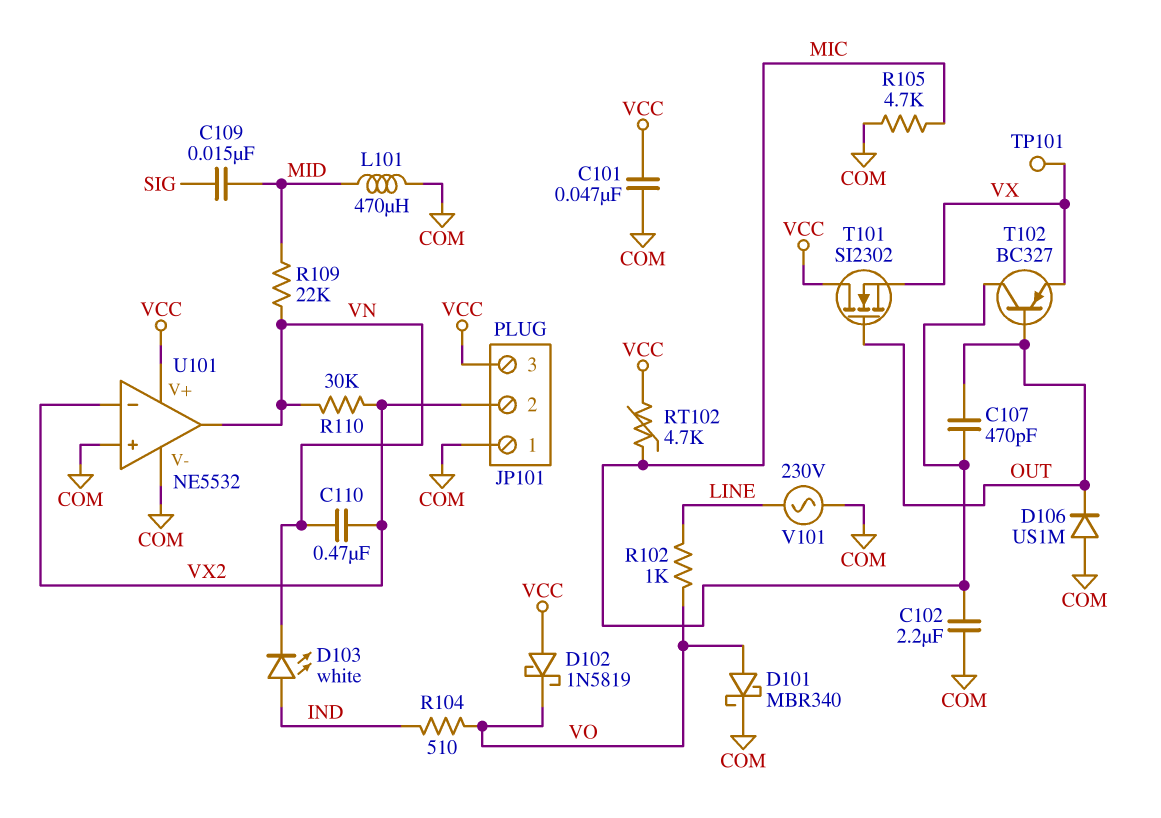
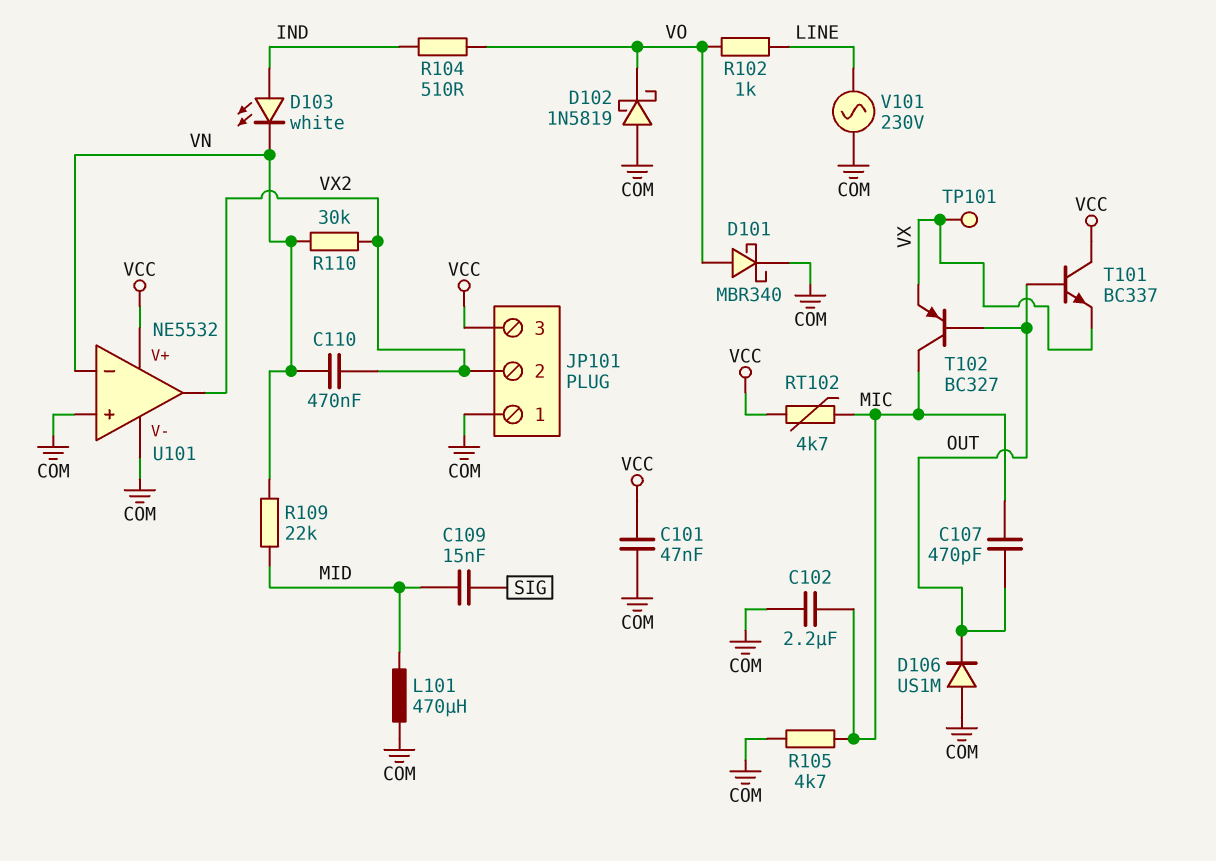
D102: schottky 1N5819 (A VCC, K VO) -> schottky 1N5819 (A COM, K VO)
T101: NMOS SI2302 (G OUT, D VCC, S VX) -> NPN BC337 (B OUT, C VCC, E VX)
U101 pin in-: VX2 -> VN
U101 pin out: VN -> VX2

